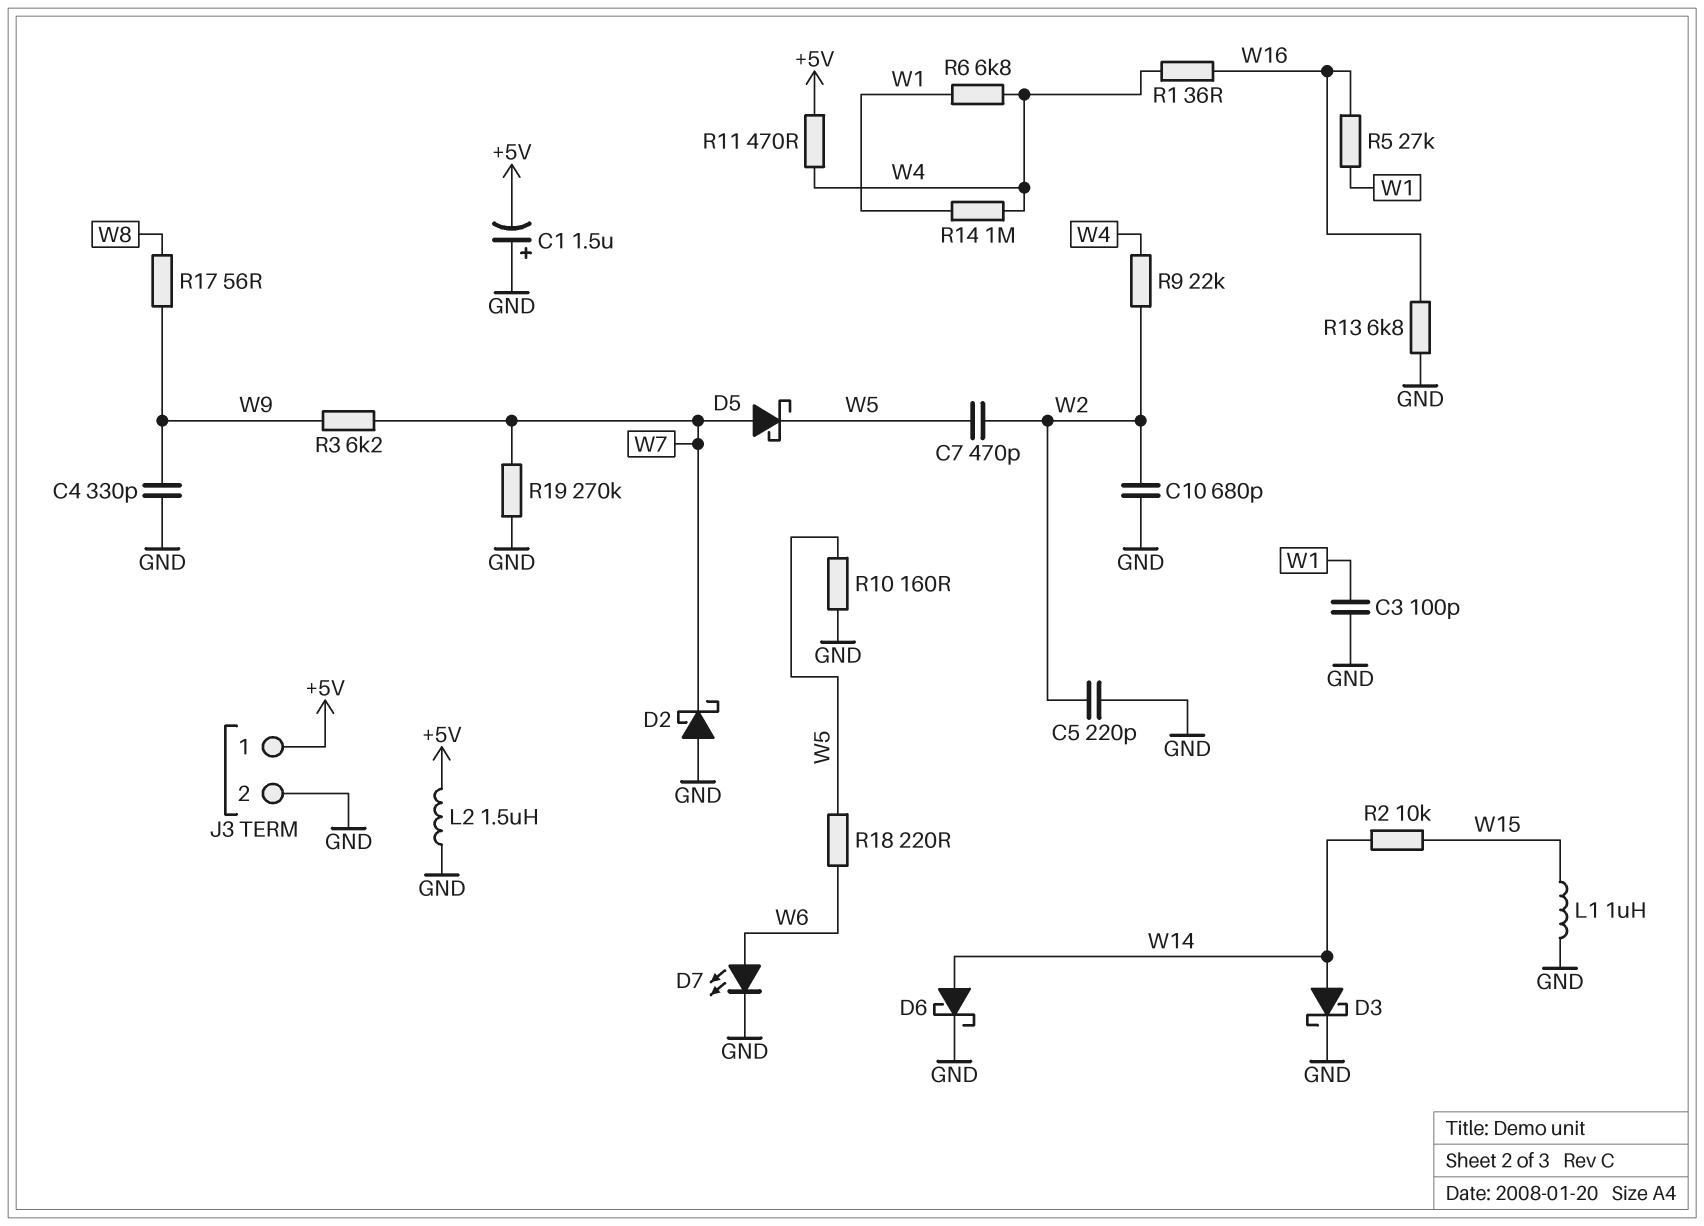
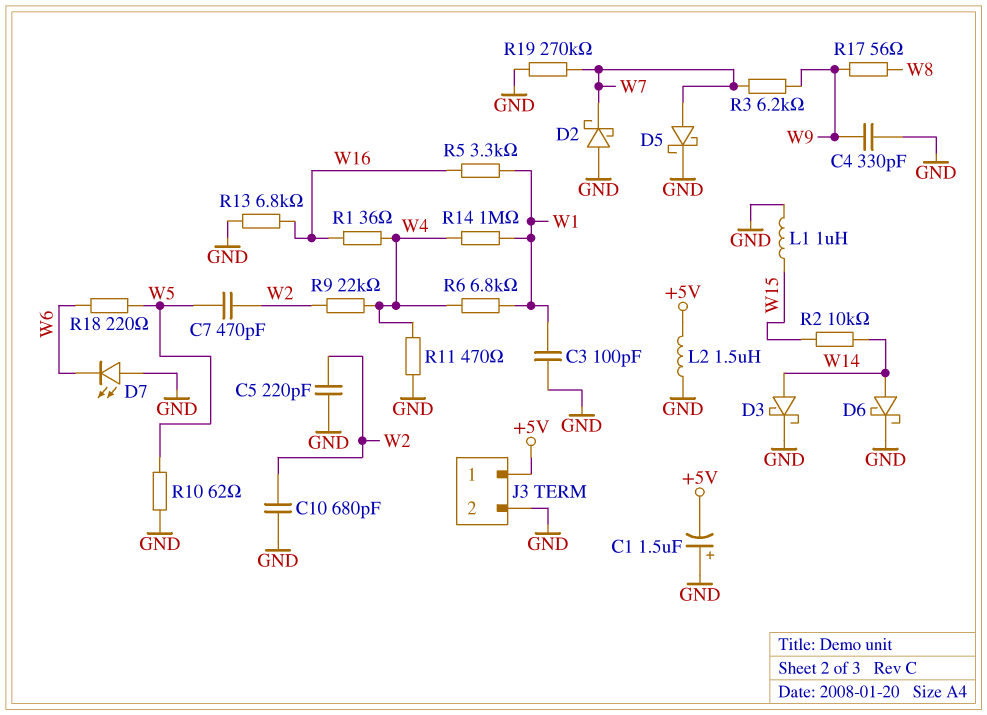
D5: schottky (A W7, K W5) -> schottky (A W7, K GND)
D7: LED (A W6, K GND) -> LED (A GND, K W6)
R5: 27k (W1, W16) -> 3.3k (W1, W16)
R10: 160 (GND, W5) -> 62 (GND, W5)
R11: 470 (+5V, W4) -> 470 (GND, W4)

